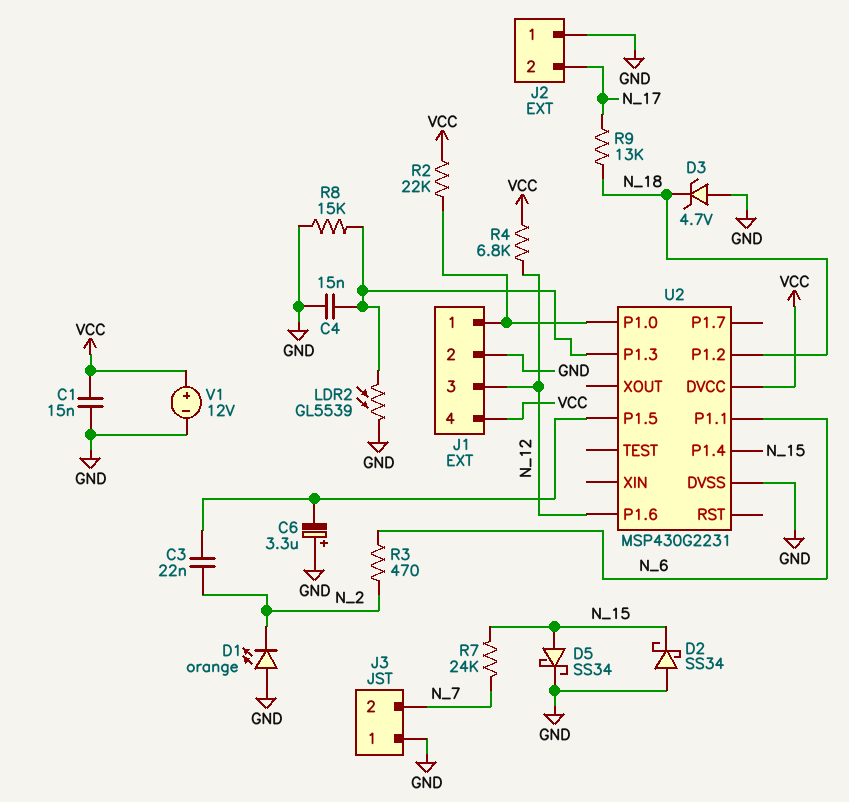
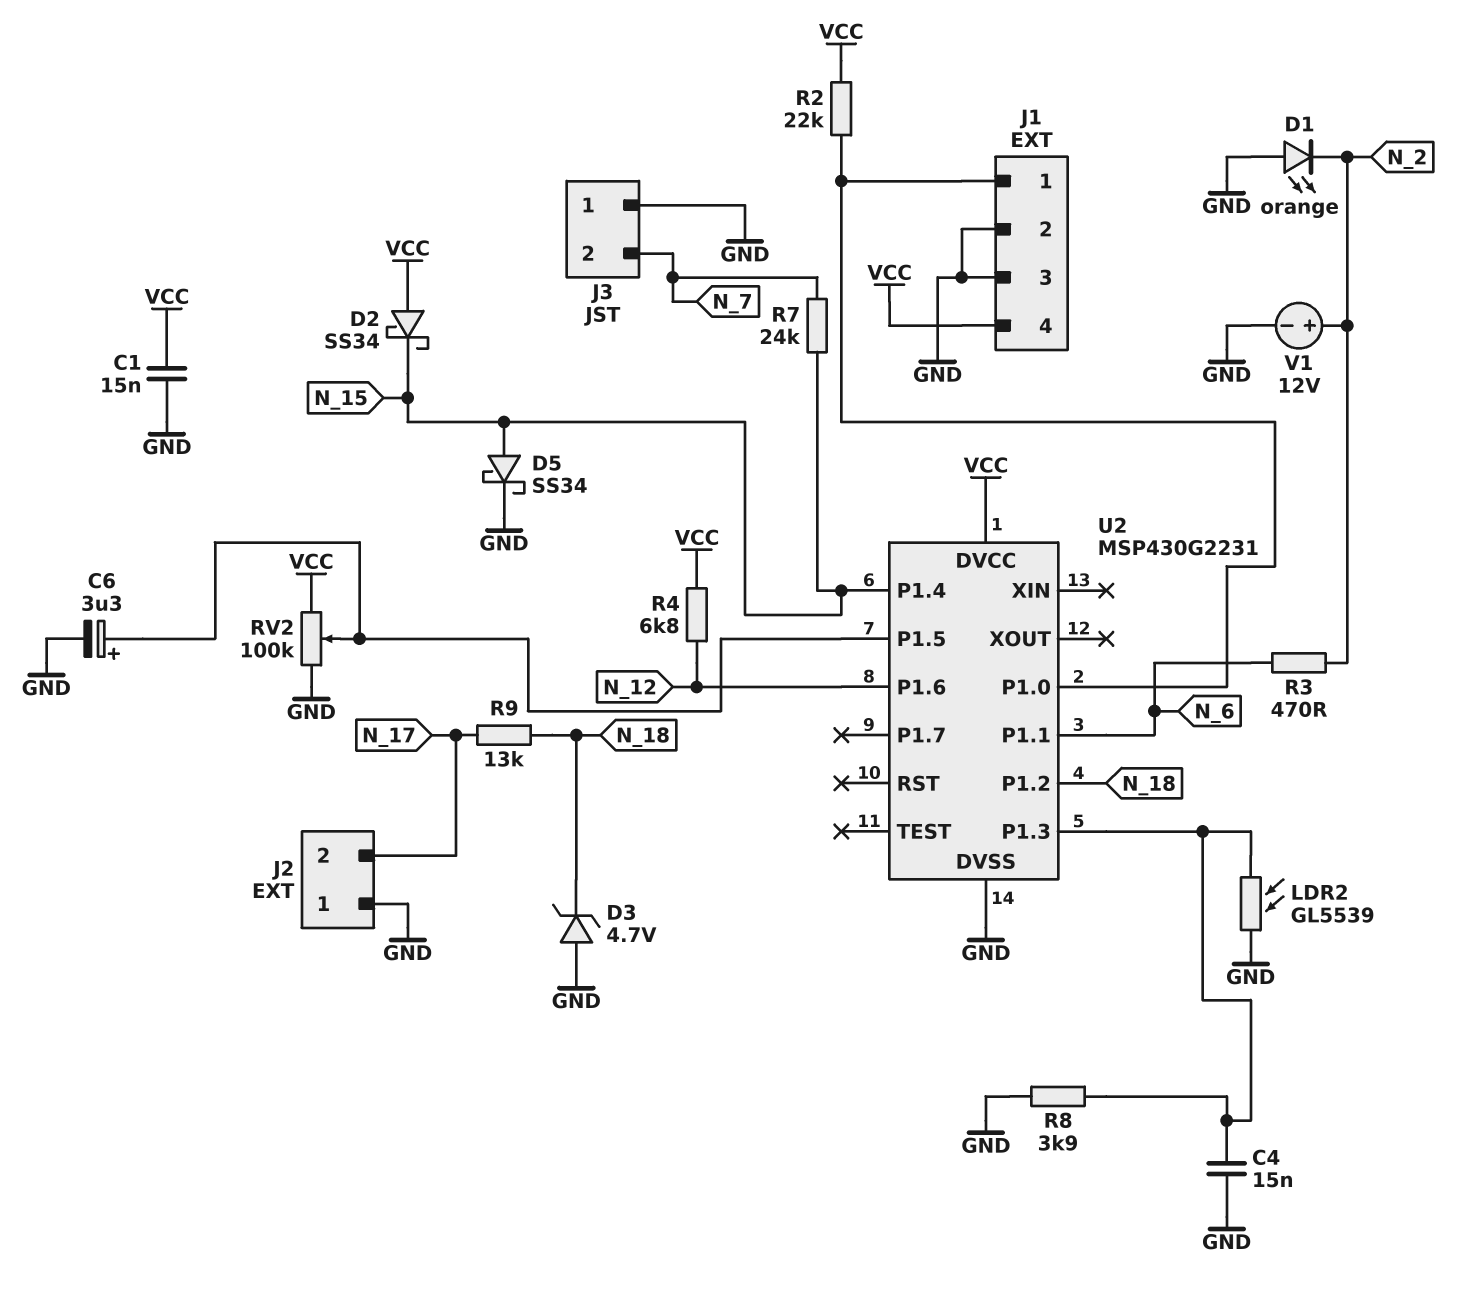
C3: 22nF (N_2, U2/P1.5) -> none
C6: 3.3uF (plus GND, minus U2/P1.5) -> 3.3uF (plus U2/P1.5, minus GND)
D2: schottky SS34 (A GND, K N_15) -> schottky SS34 (A VCC, K N_15)
J1 pin 3: N_12 -> GND
R8: 15k (GND, U2/P1.3) -> 3.9k (GND, U2/P1.3)
RV2: none -> 100k (GND, VCC, wiper U2/P1.5)
V1: 12V (plus VCC, minus GND) -> 12V (plus N_2, minus GND)

